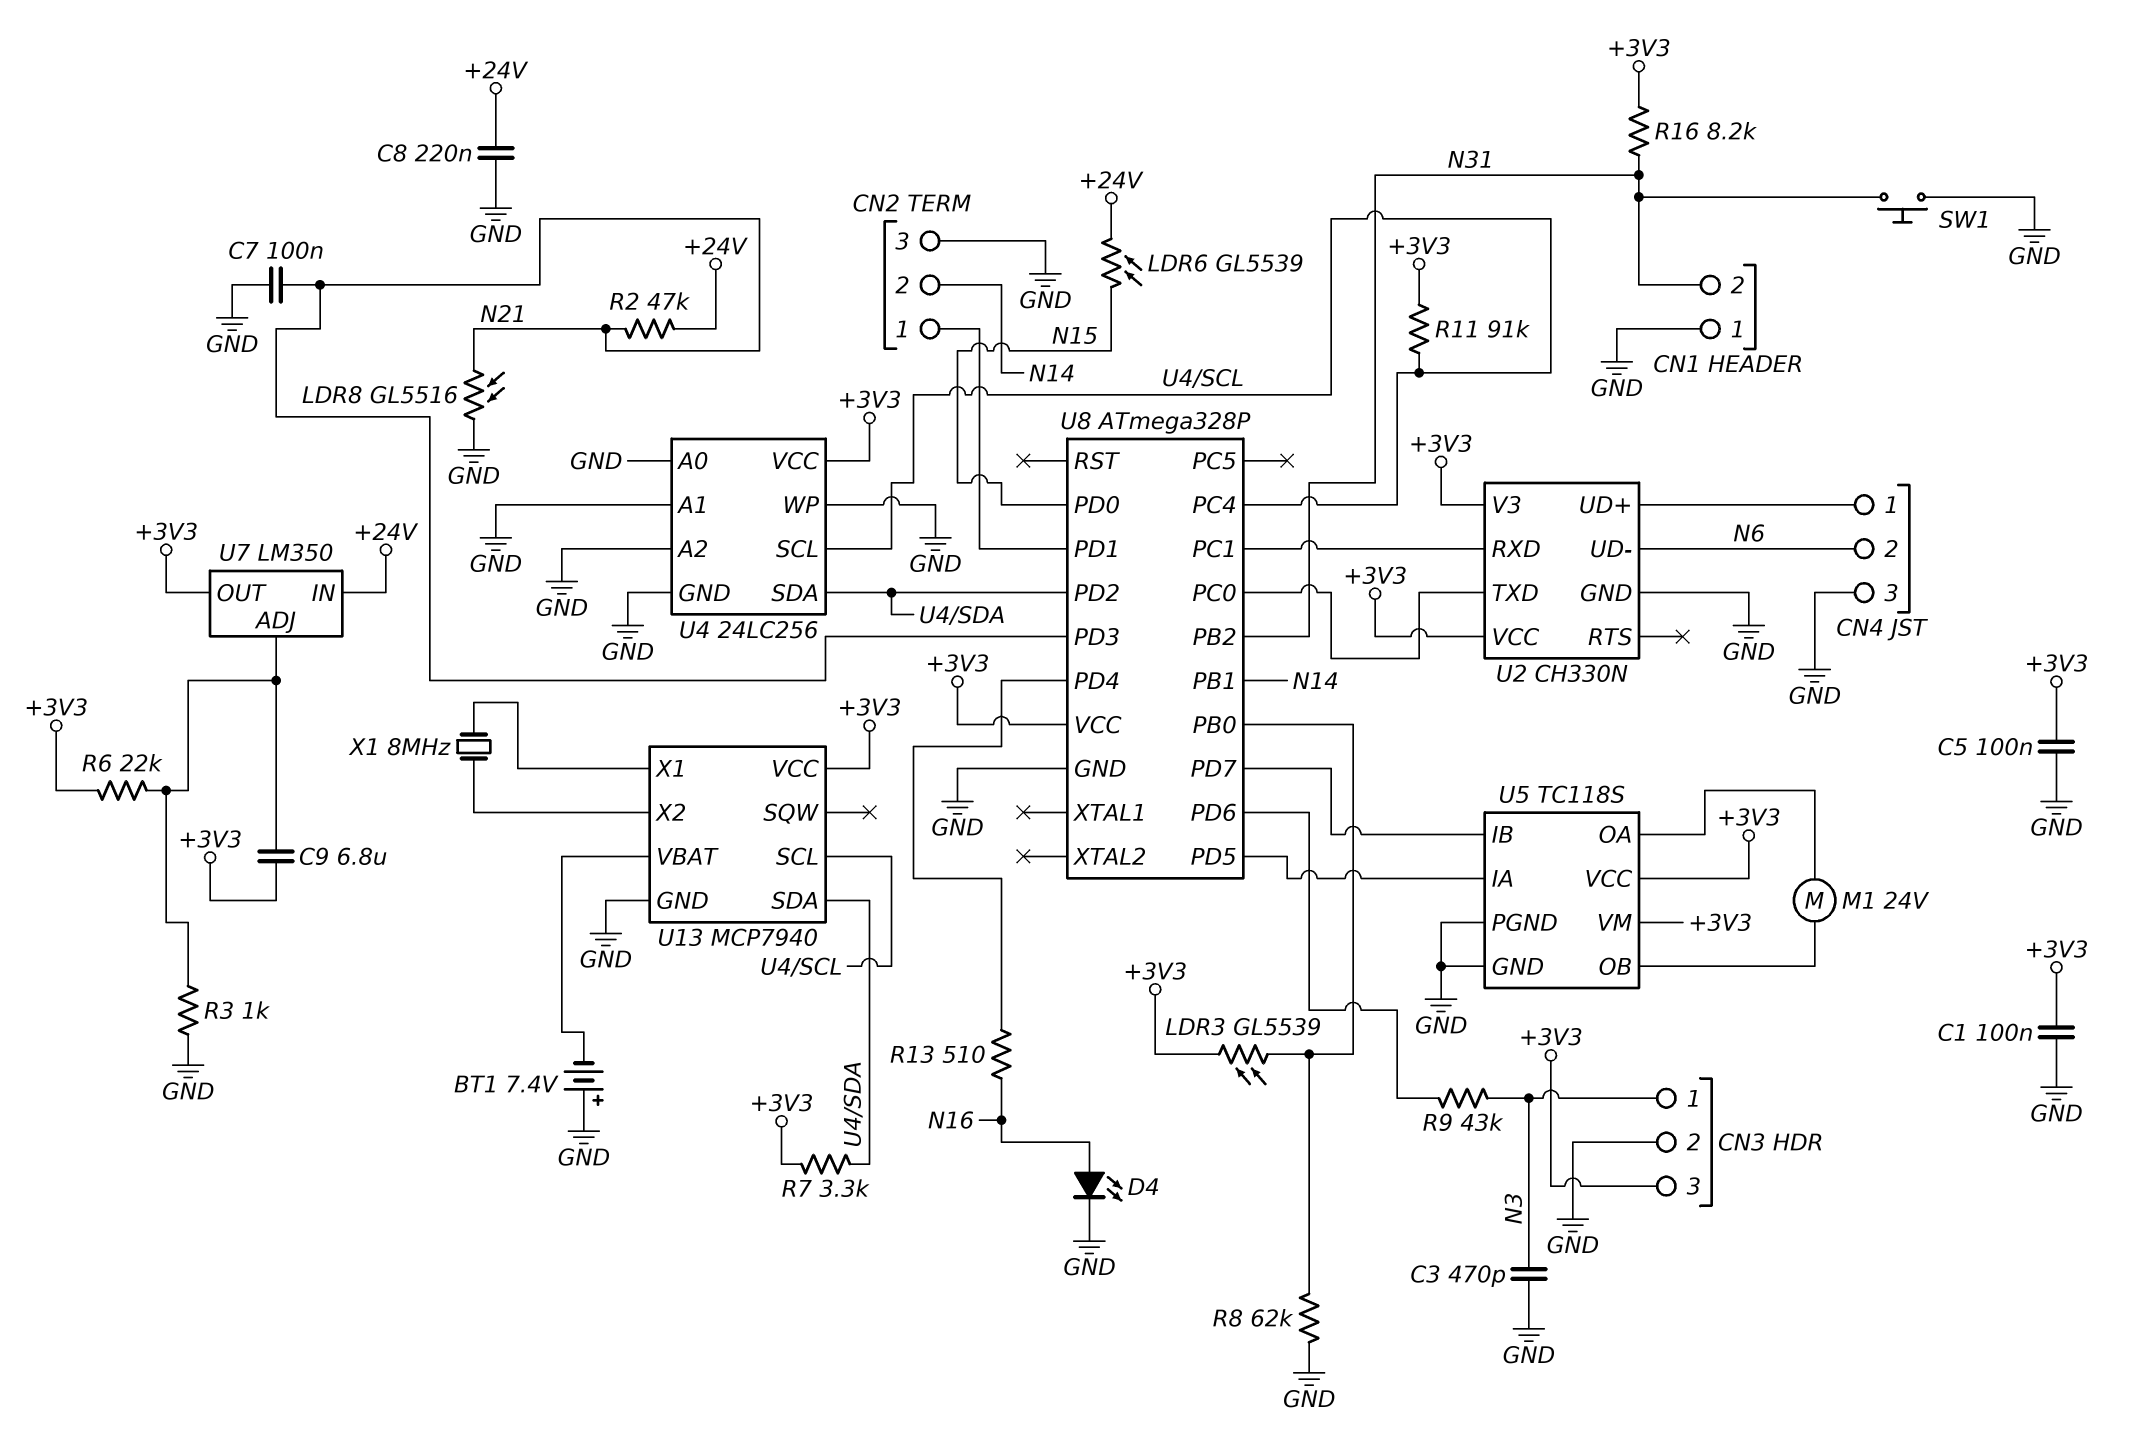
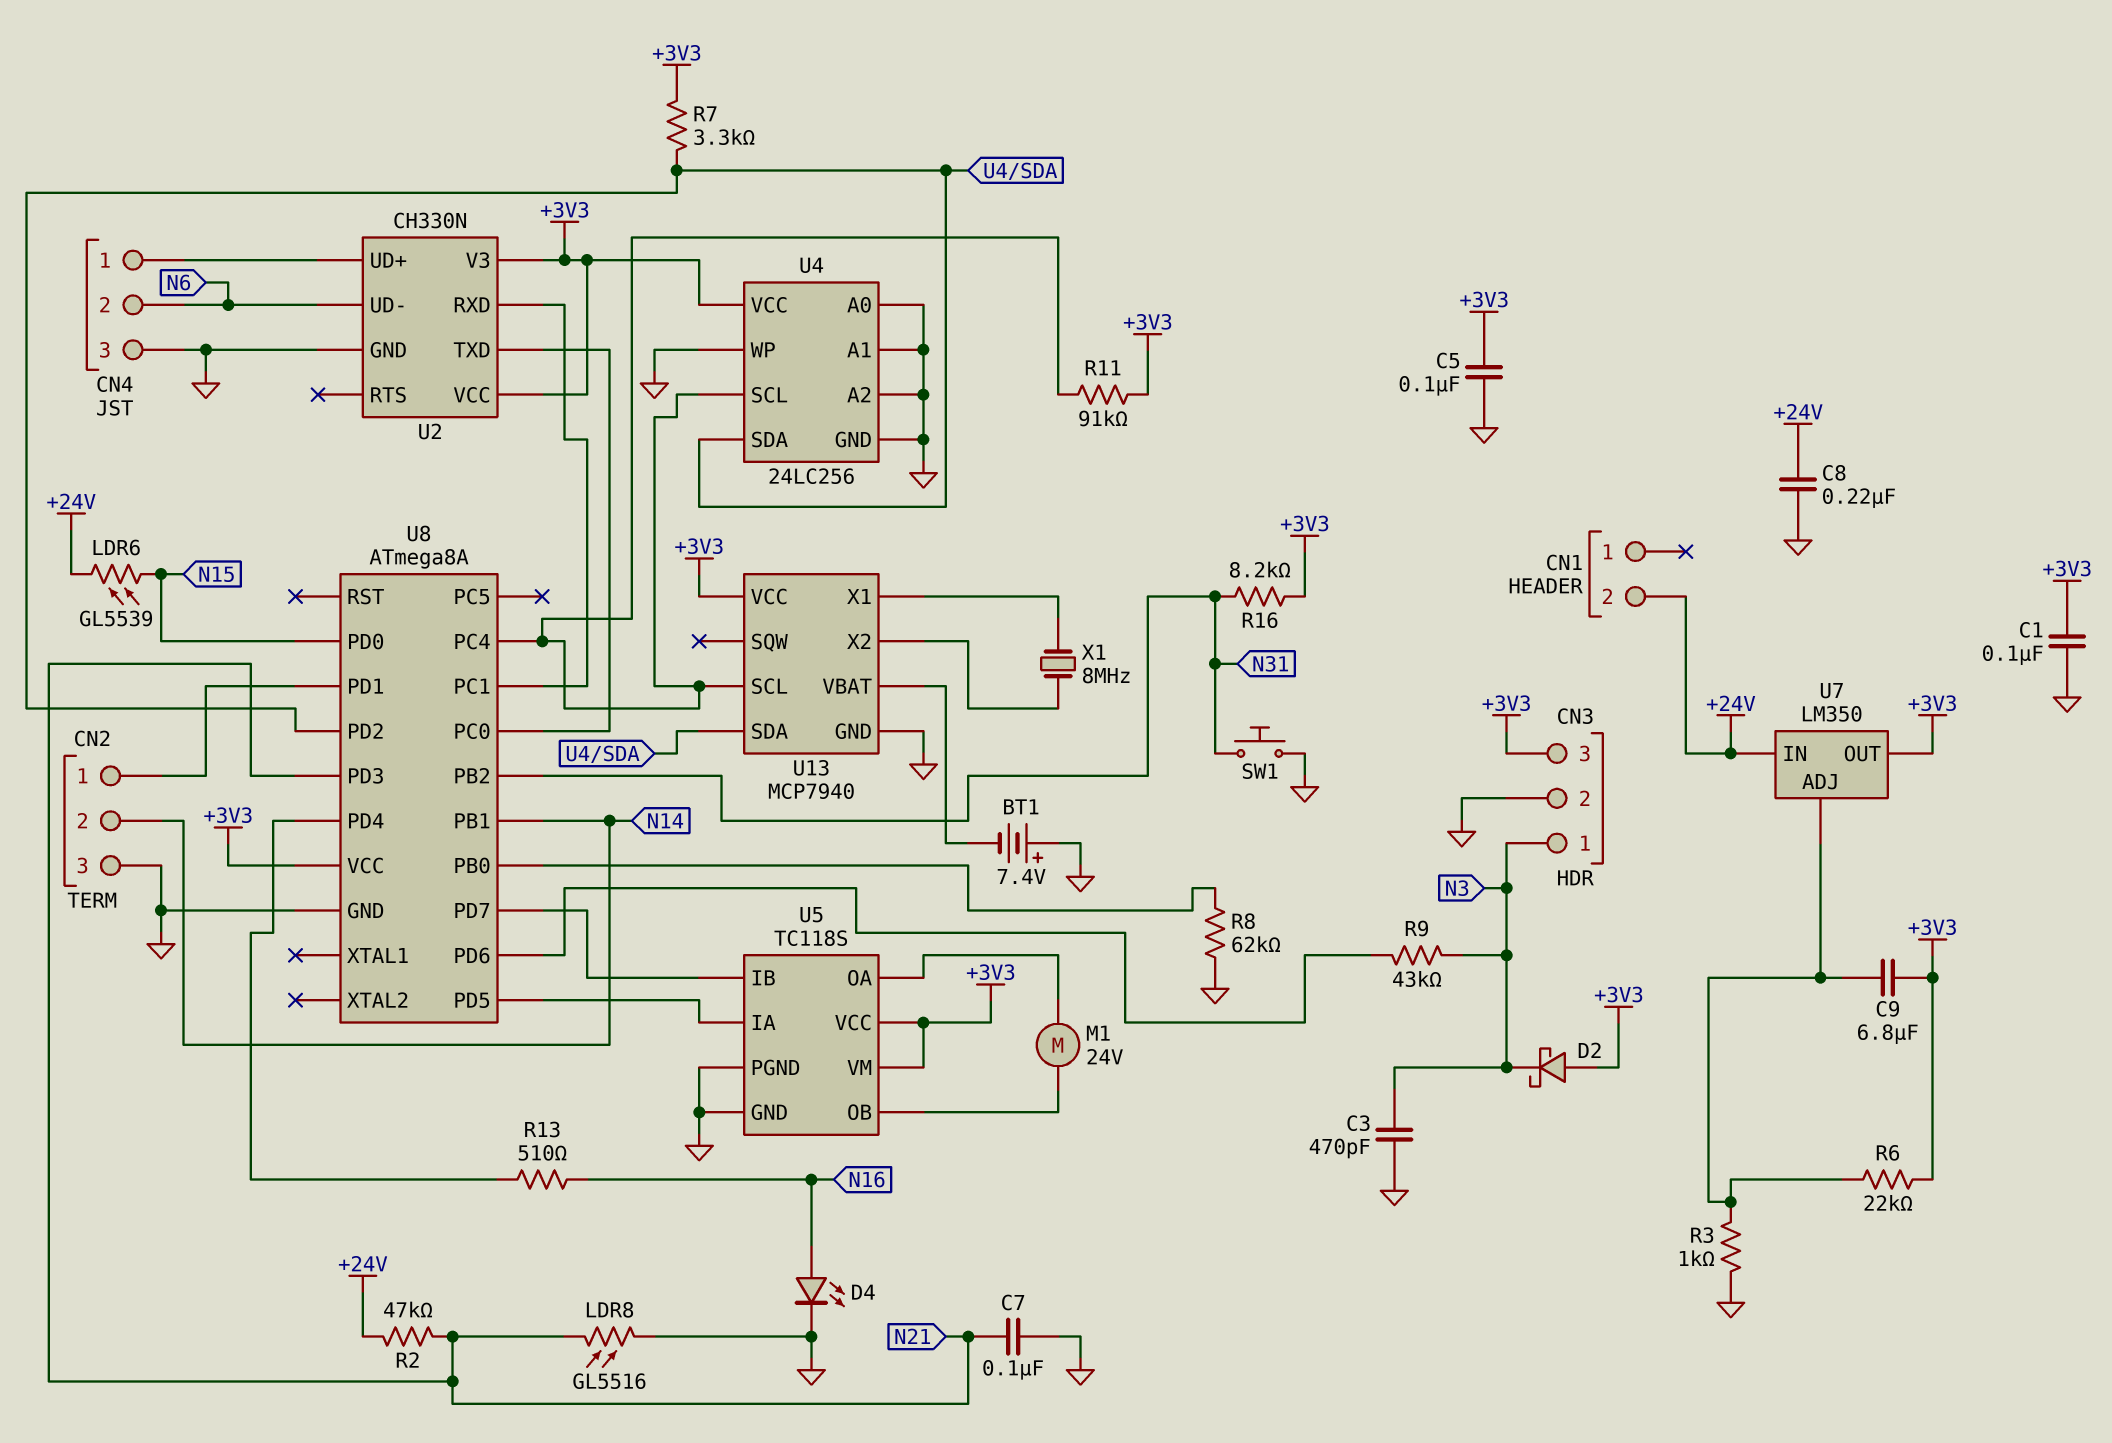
CN1 pin 1: GND -> none
CN1 pin 2: N31 -> +24V
D2: none -> schottky (A +3V3, K N3)
LDR3: GL5539 (+3V3, U8/PB0) -> none
U8: ATmega328P -> ATmega8A

